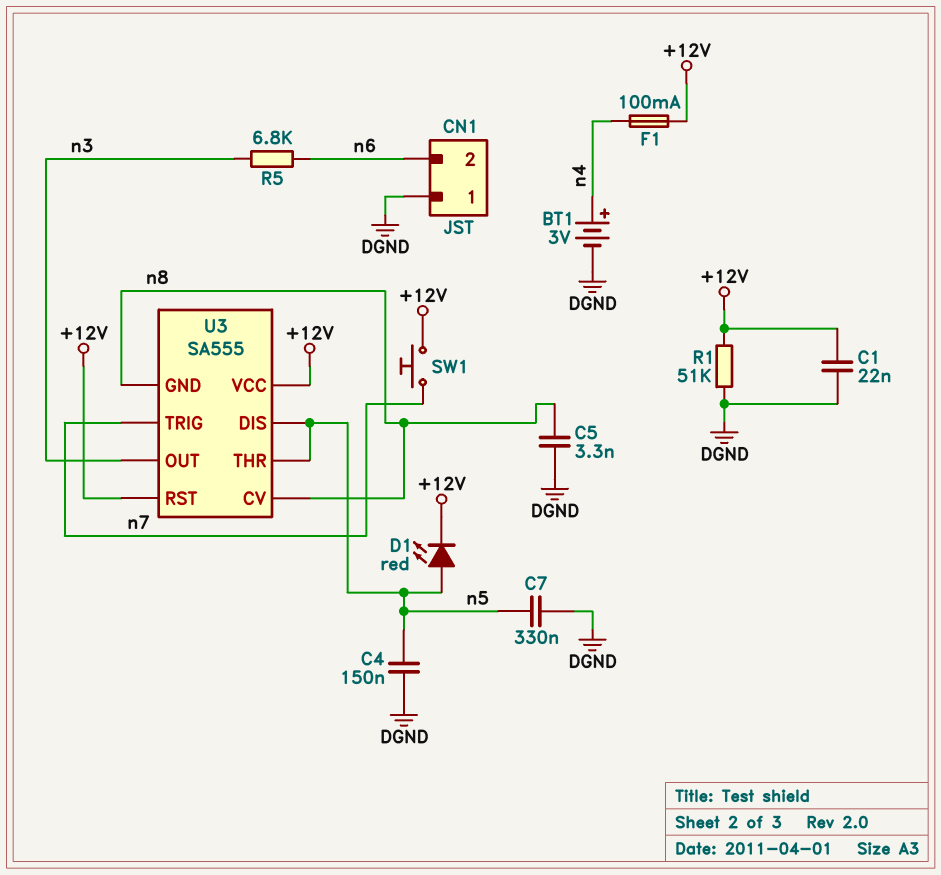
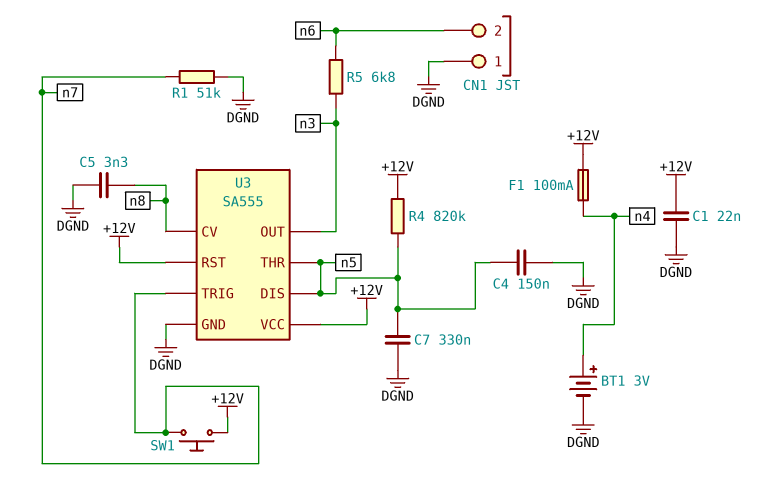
D1: LED red (A n5, K +12V) -> none
R1: 51k (+12V, DGND) -> 51k (DGND, n7)
R4: none -> 820k (+12V, n5)
U3 pin GND: n8 -> DGND

